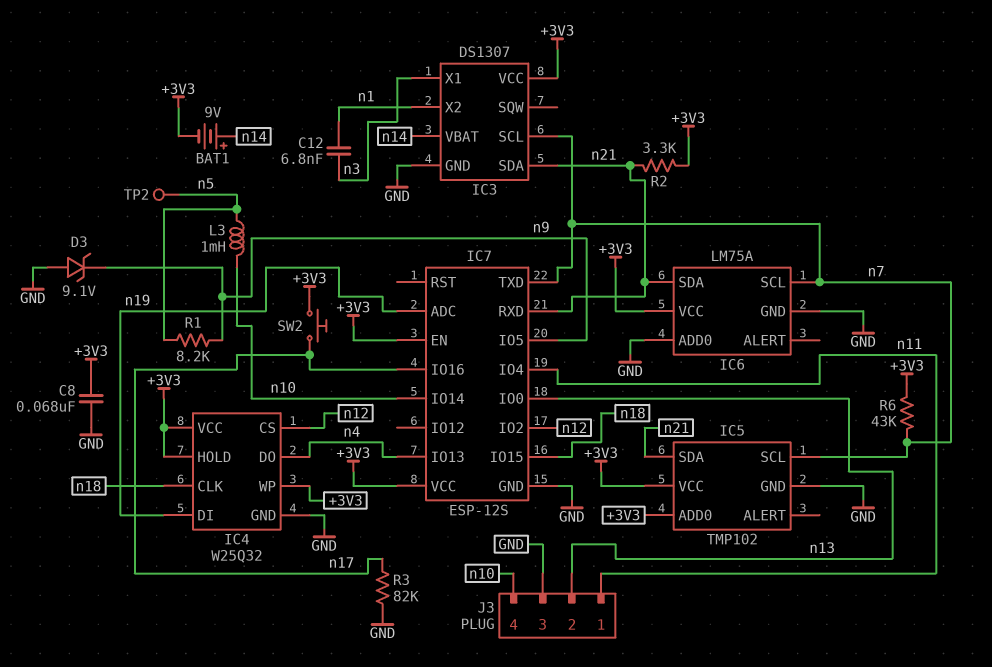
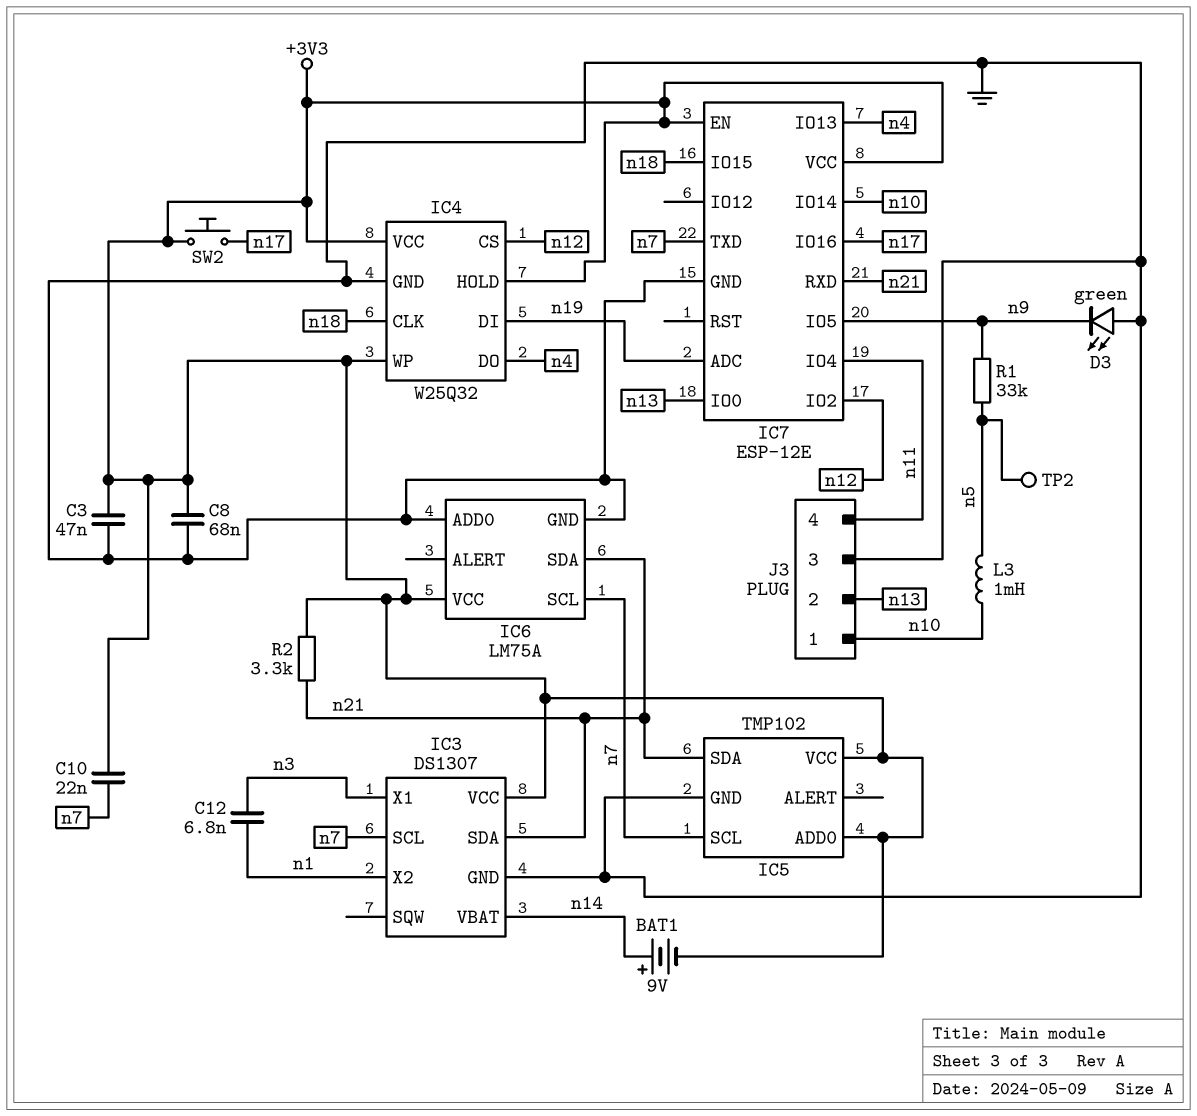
C3: none -> 47nF (+3V3, GND)
C10: none -> 22nF (+3V3, n7)
D3: zener 9.1V (A GND, K n9) -> LED green (A GND, K n9)
IC7: ESP-12S -> ESP-12E
J3 pin 1: n11 -> n10
J3 pin 4: n10 -> n11
R1: 8.2k (n5, n9) -> 33k (n5, n9)
R3: 82k (GND, n17) -> none
R6: 43k (+3V3, n7) -> none

